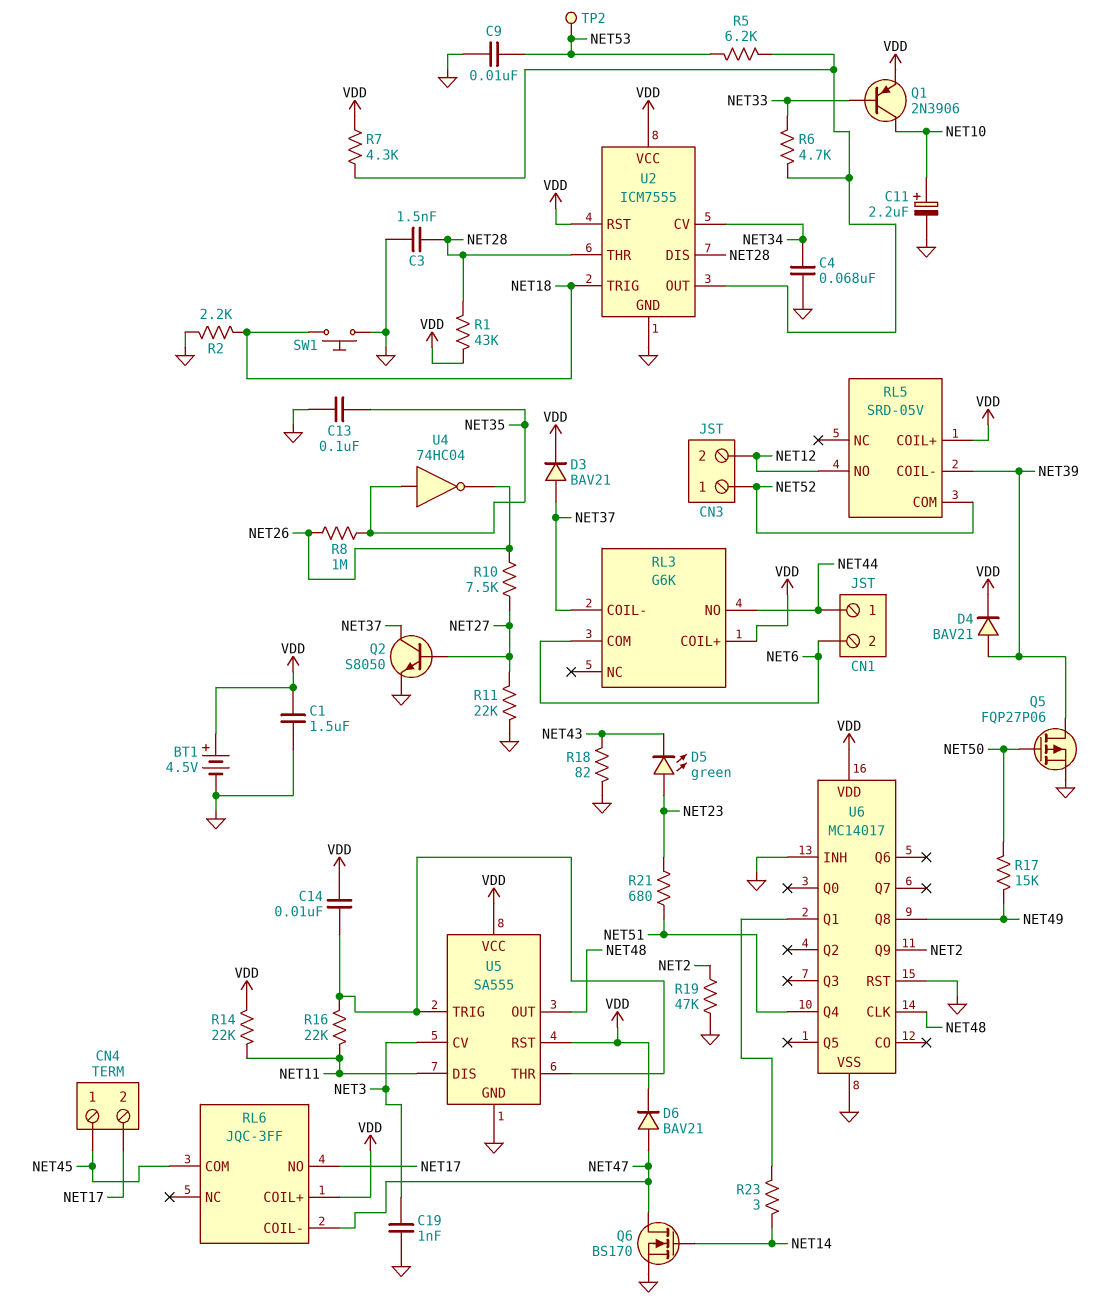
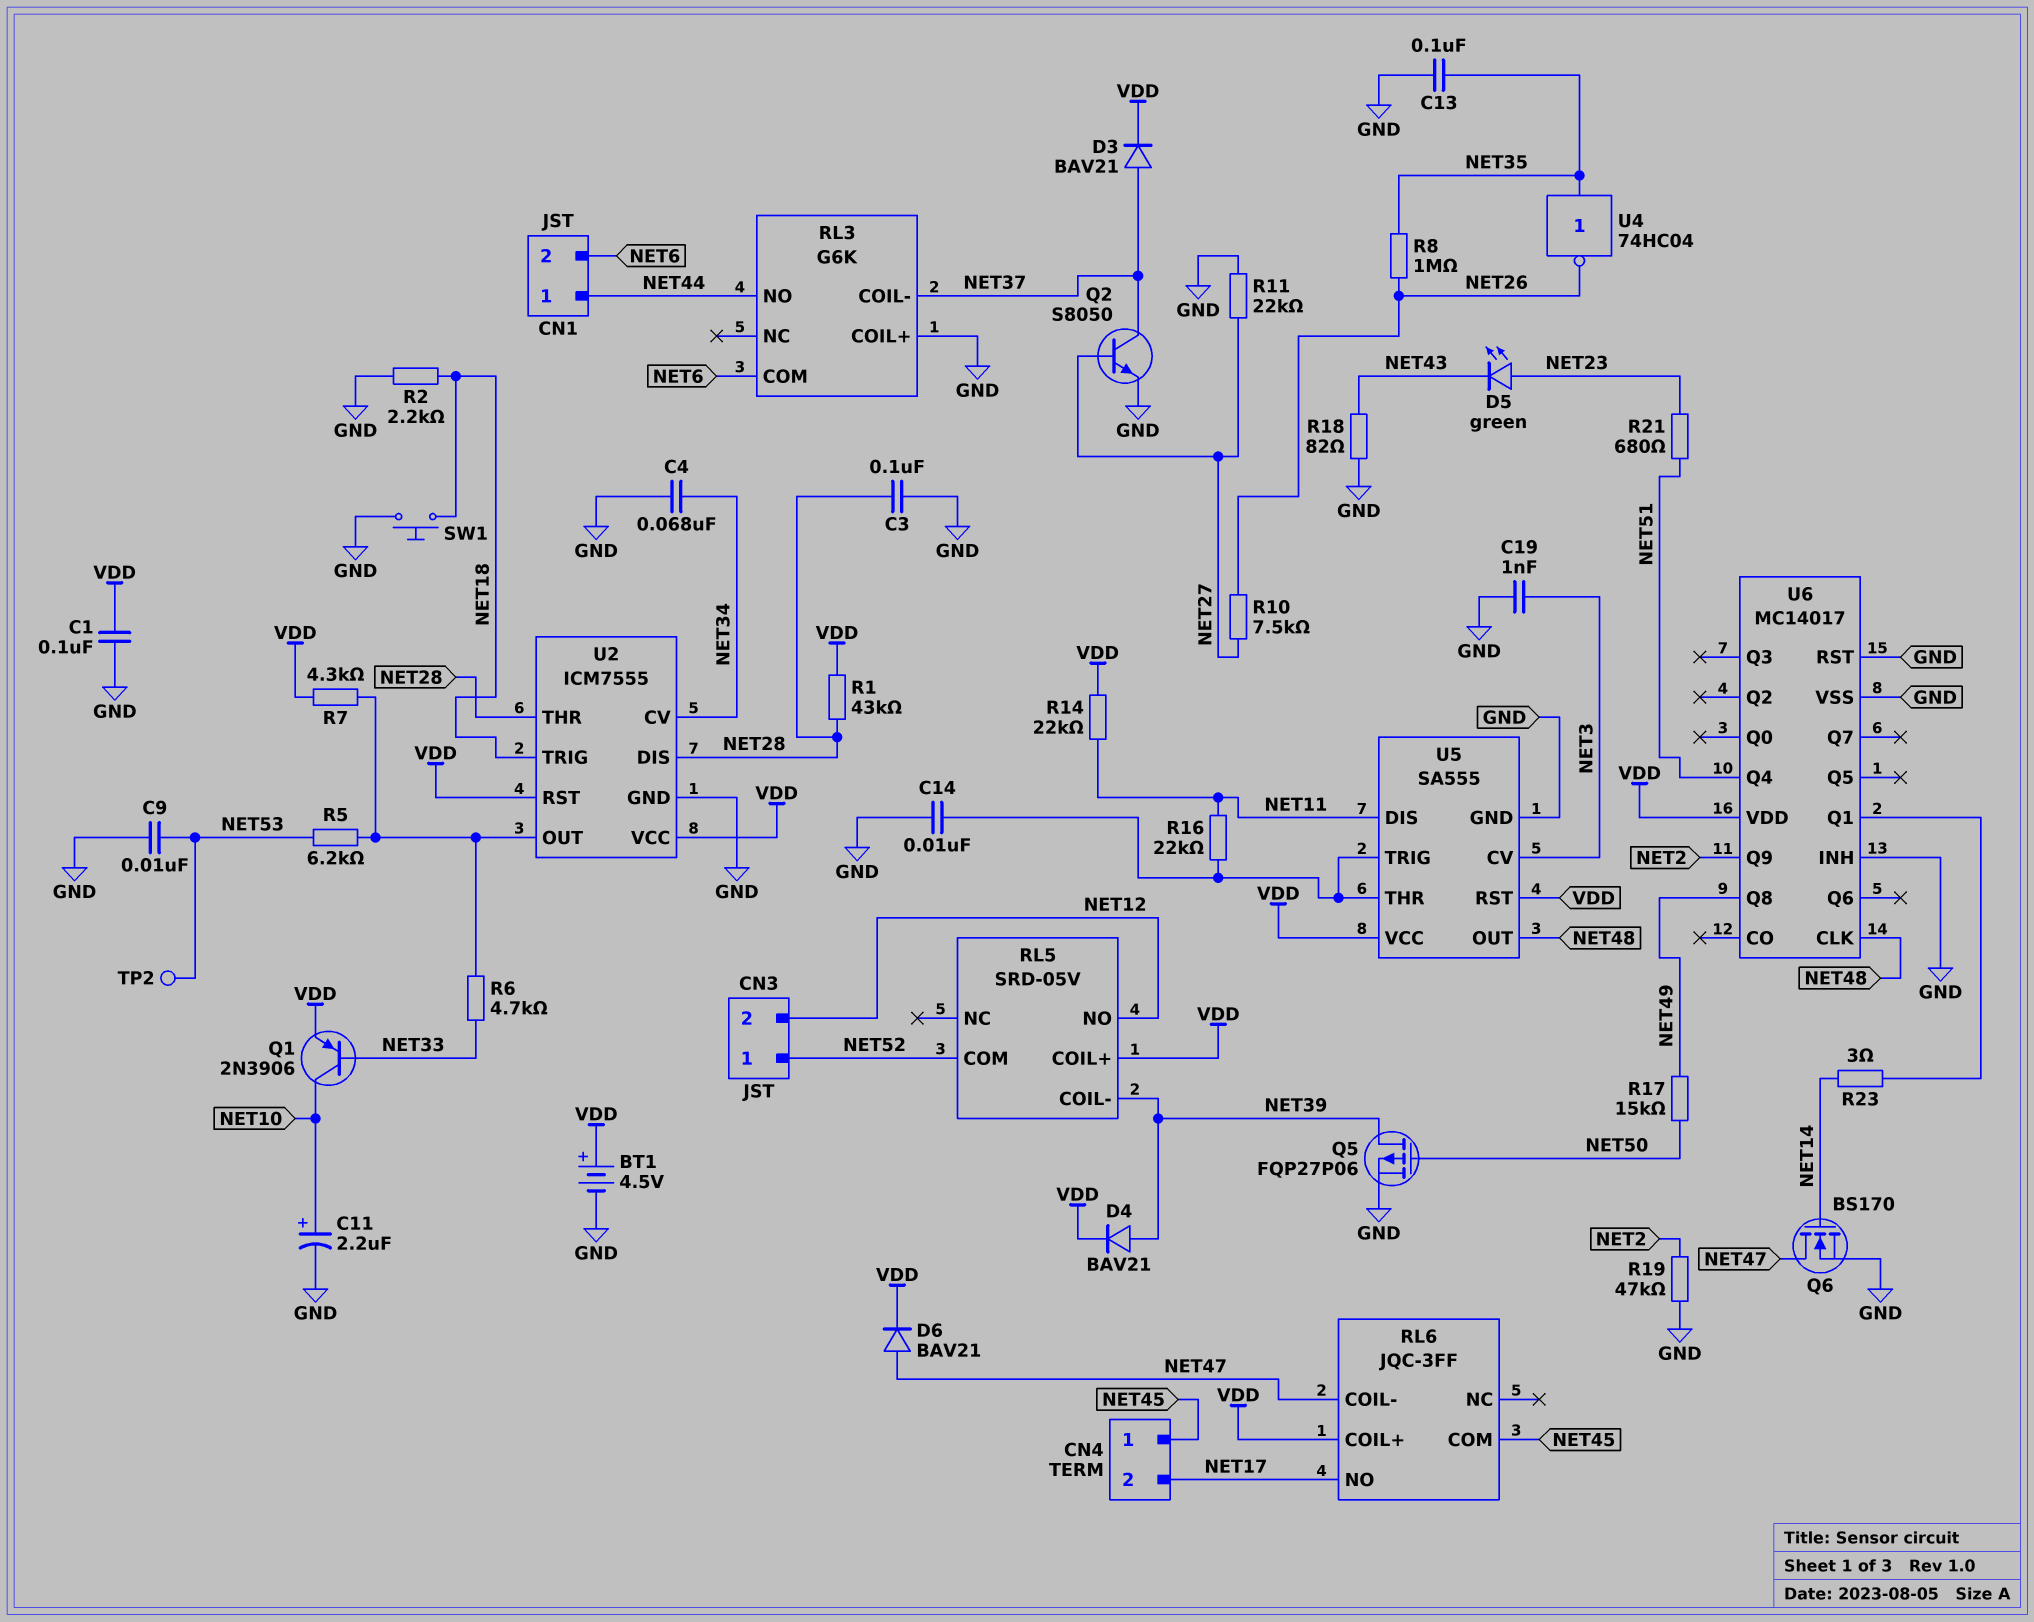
C1: 1.5uF (GND, VDD) -> 100nF (GND, VDD)
C3: 1.5nF (GND, NET28) -> 100nF (GND, NET28)
C14: 10nF (U5/THR, VDD) -> 10nF (GND, U5/THR)
RL3 pin COIL+: VDD -> GND

